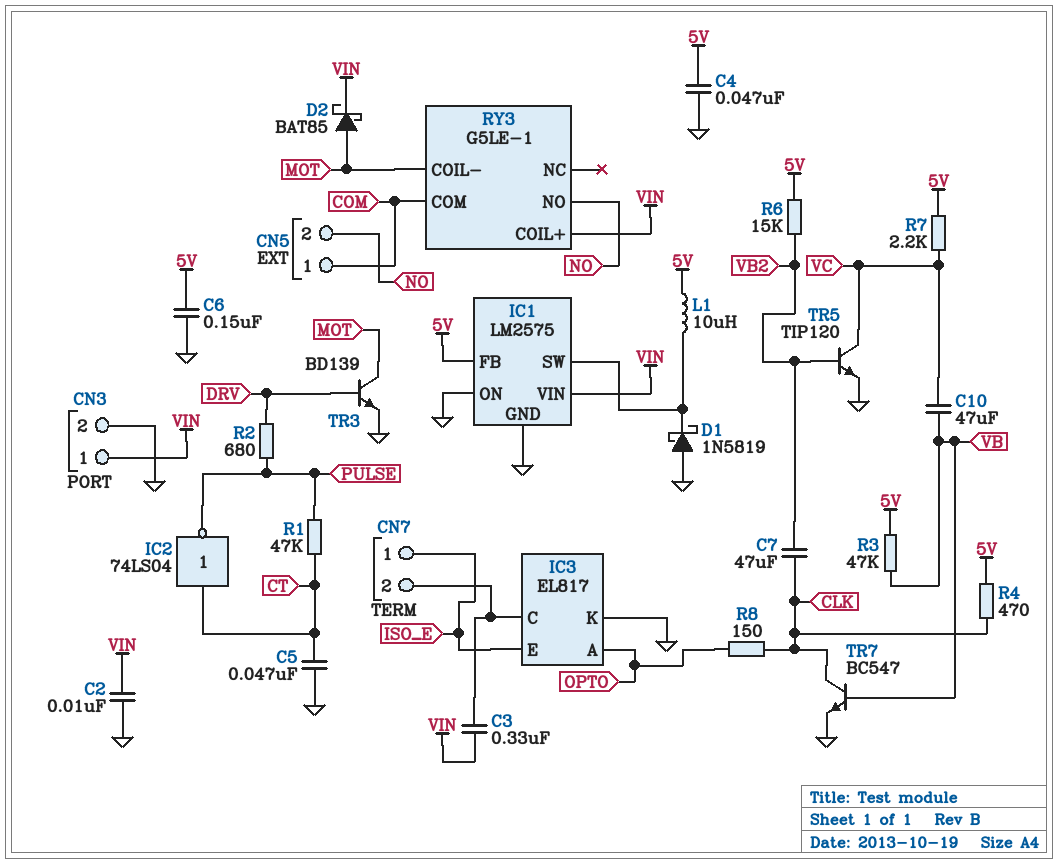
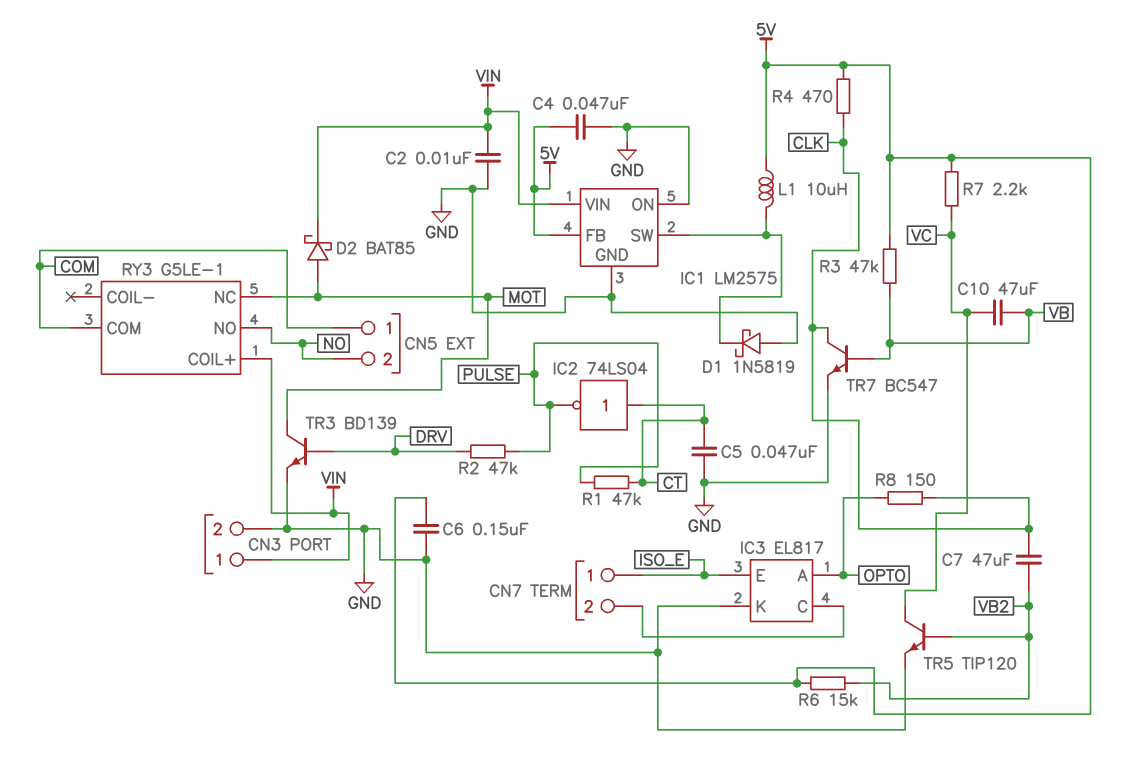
C3: 330nF (CN7/2, VIN) -> none
R2: 680 (DRV, PULSE) -> 47k (DRV, PULSE)
RY3 pin COIL-: MOT -> none
RY3 pin NC: none -> MOT

